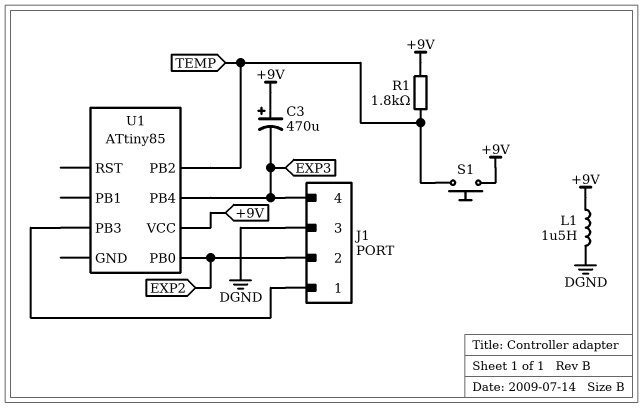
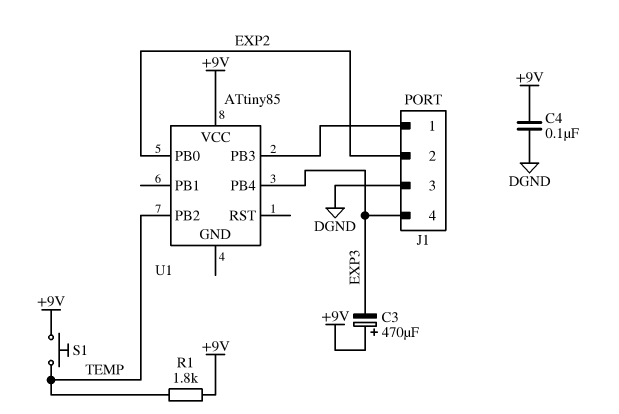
C4: none -> 100nF (+9V, DGND)
L1: 1.5uH (+9V, DGND) -> none

